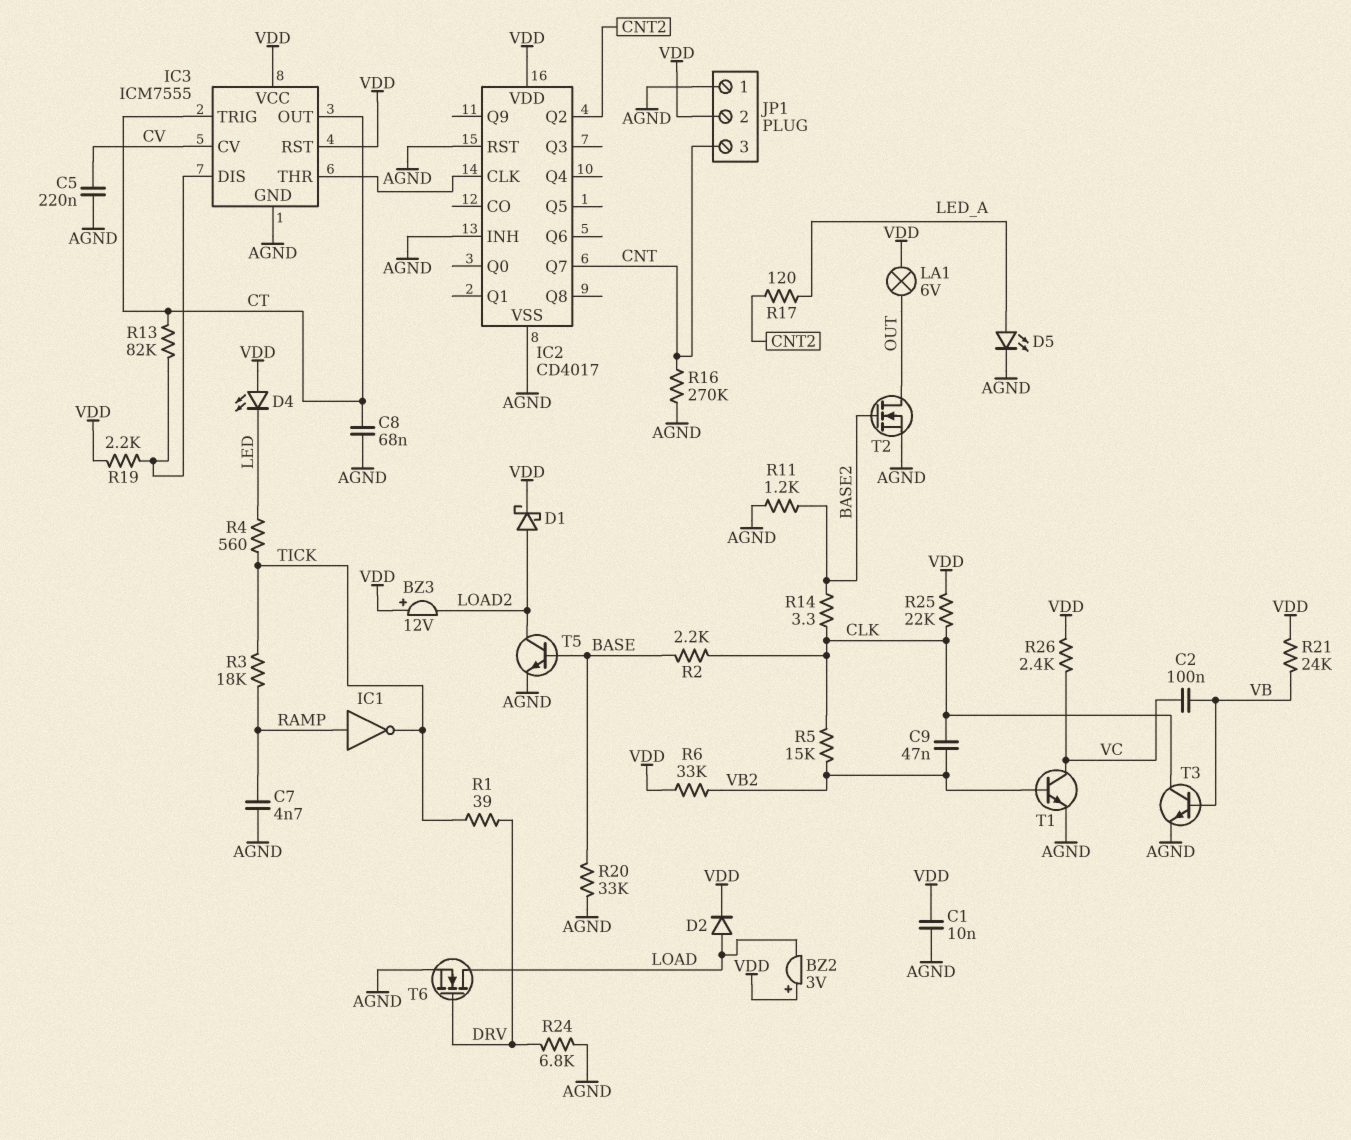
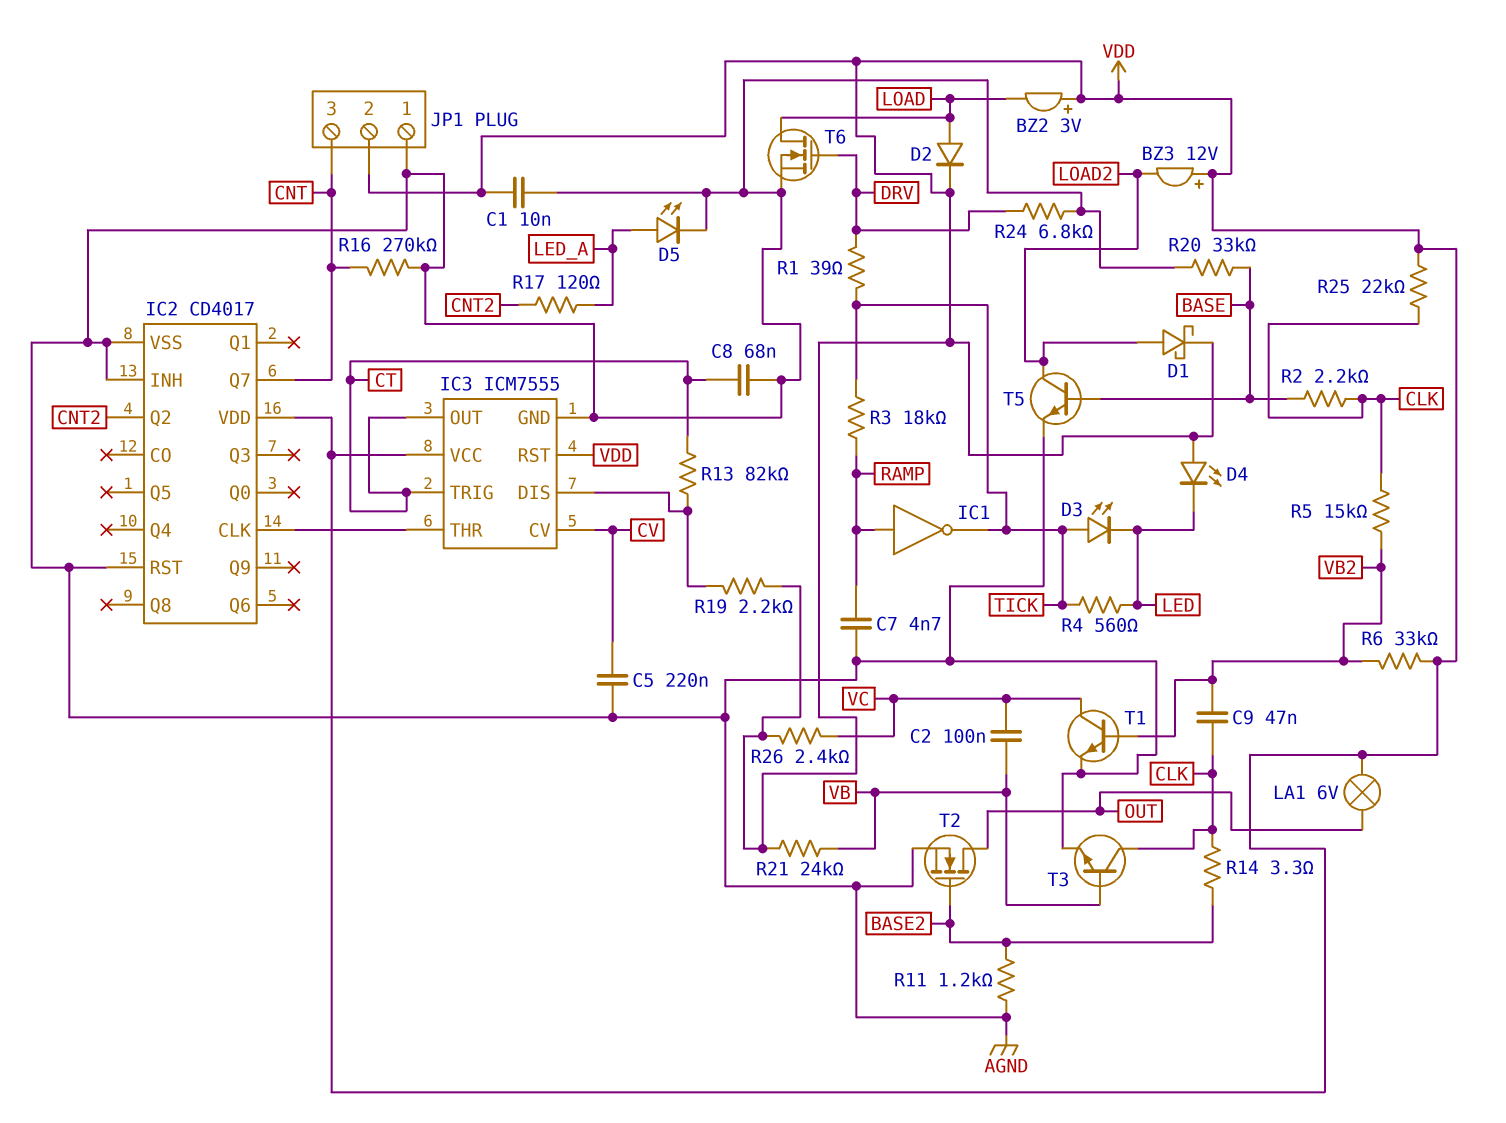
D3: none -> LED (A TICK, K LED)

